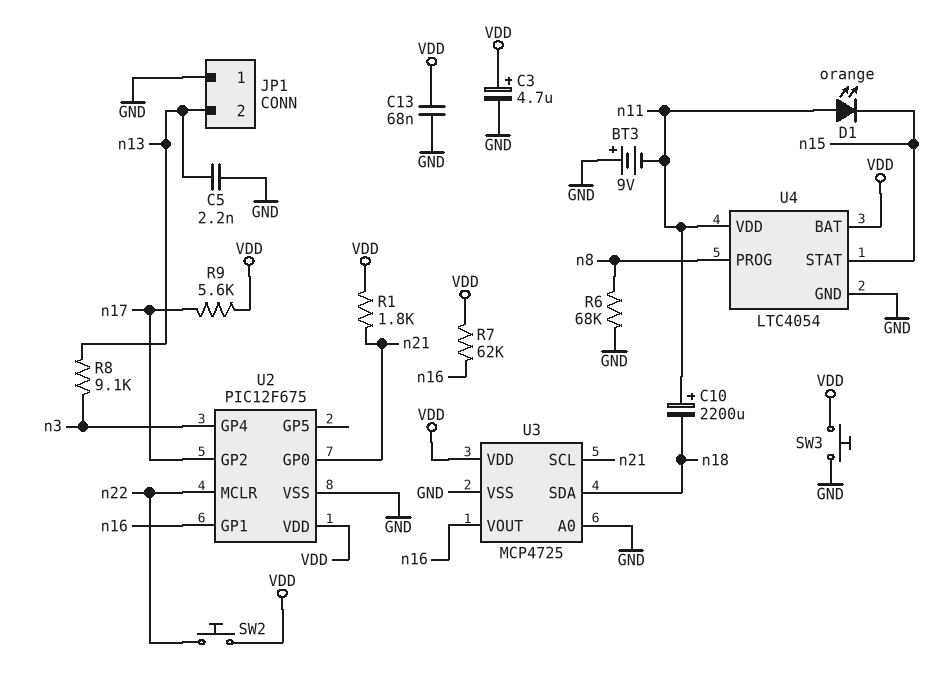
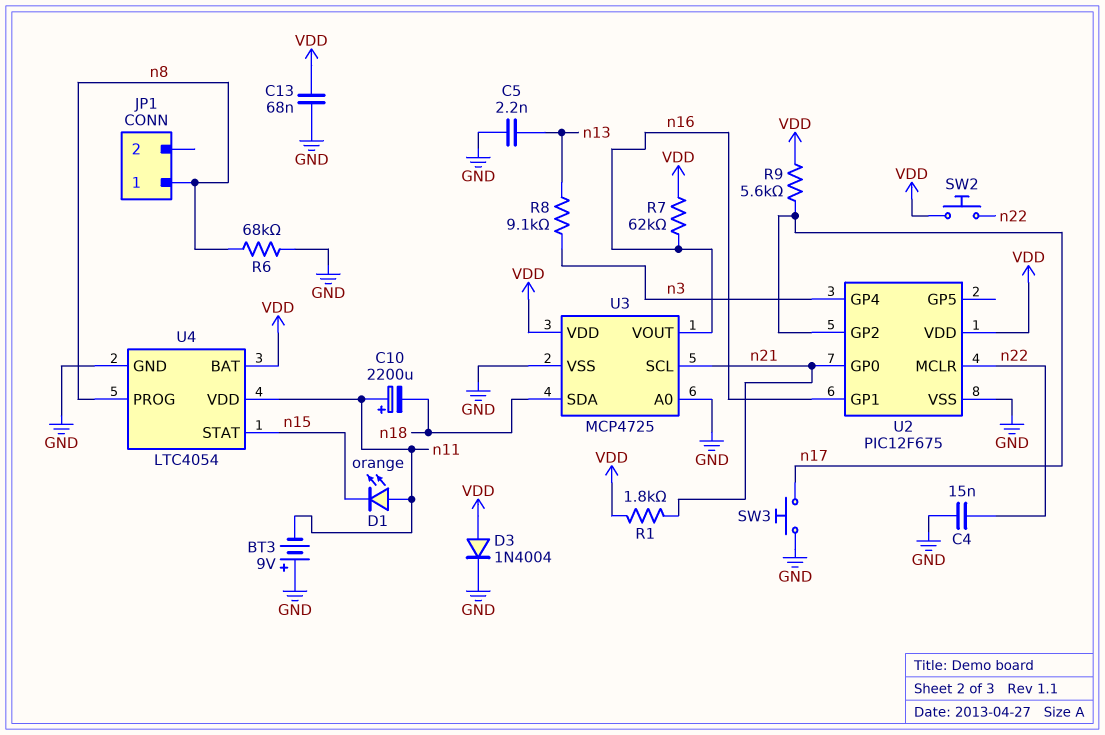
C3: 4.7uF (plus VDD, minus GND) -> none
C4: none -> 15nF (GND, n22)
D3: none -> diode 1N4004 (A VDD, K GND)
JP1 pin 1: GND -> n8
JP1 pin 2: n13 -> none
SW3: button (GND, VDD) -> button (GND, n17)

